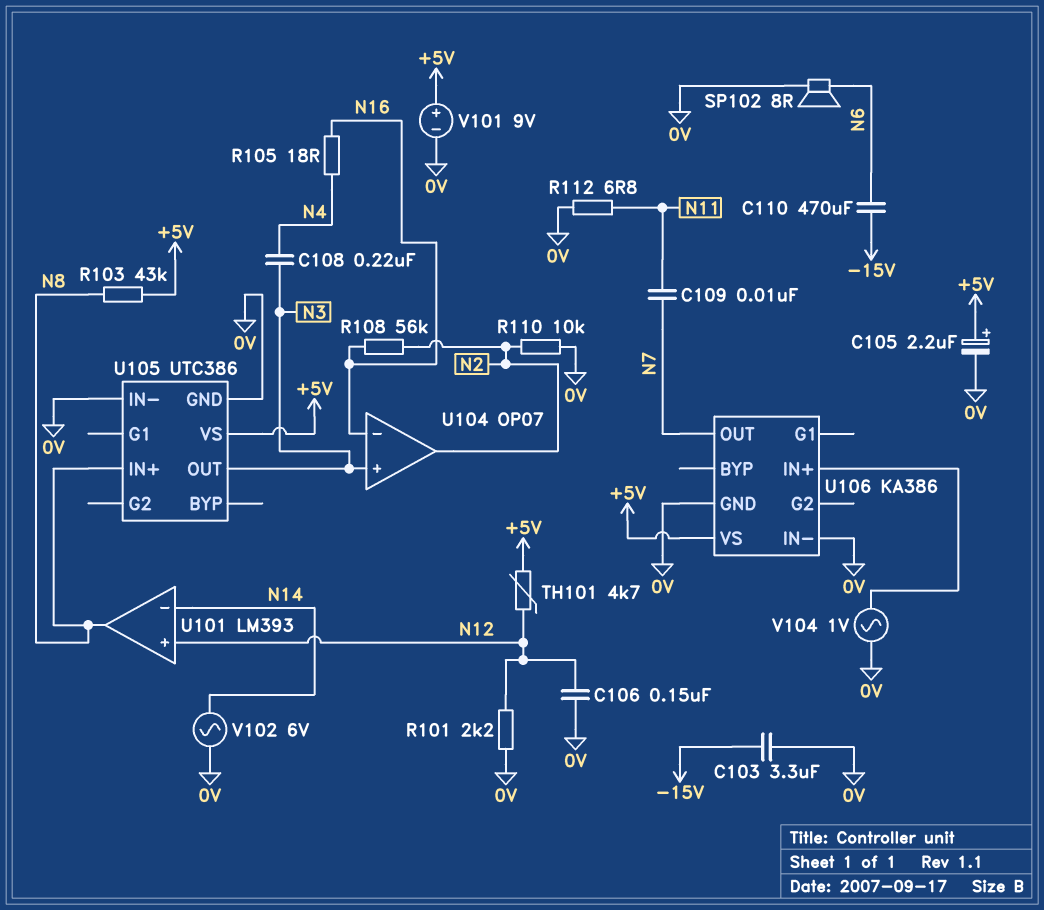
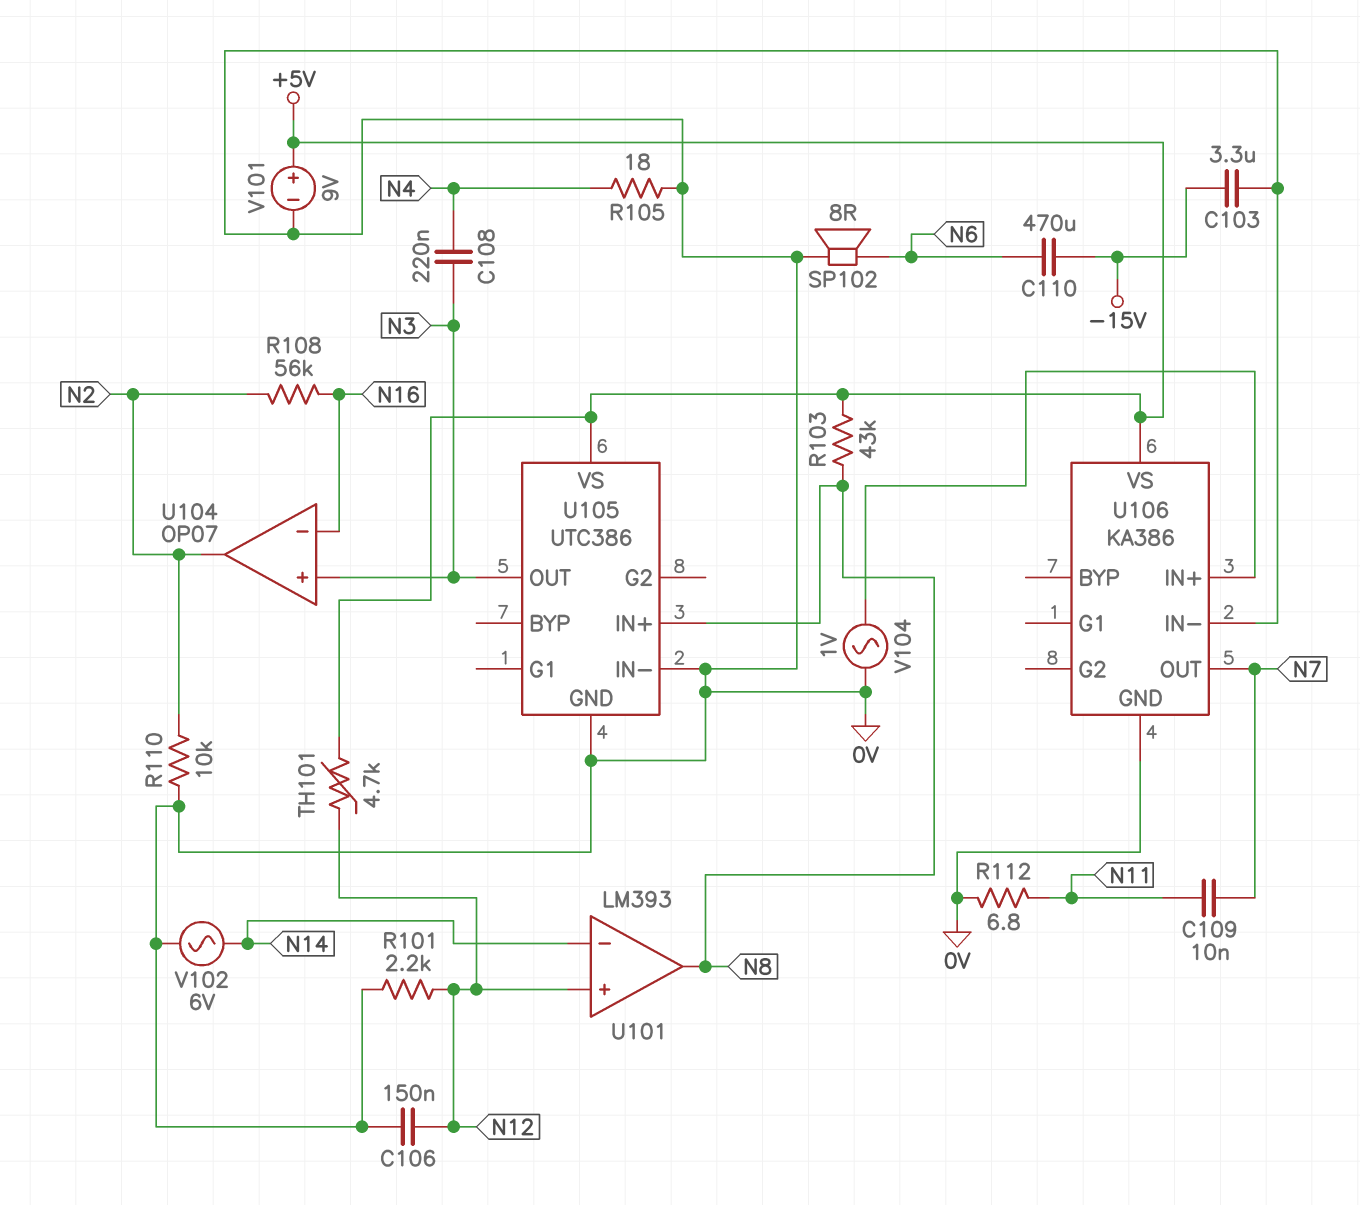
C105: 2.2uF (plus +5V, minus 0V) -> none
R105: 18 (N4, N16) -> 18 (0V, N4)

